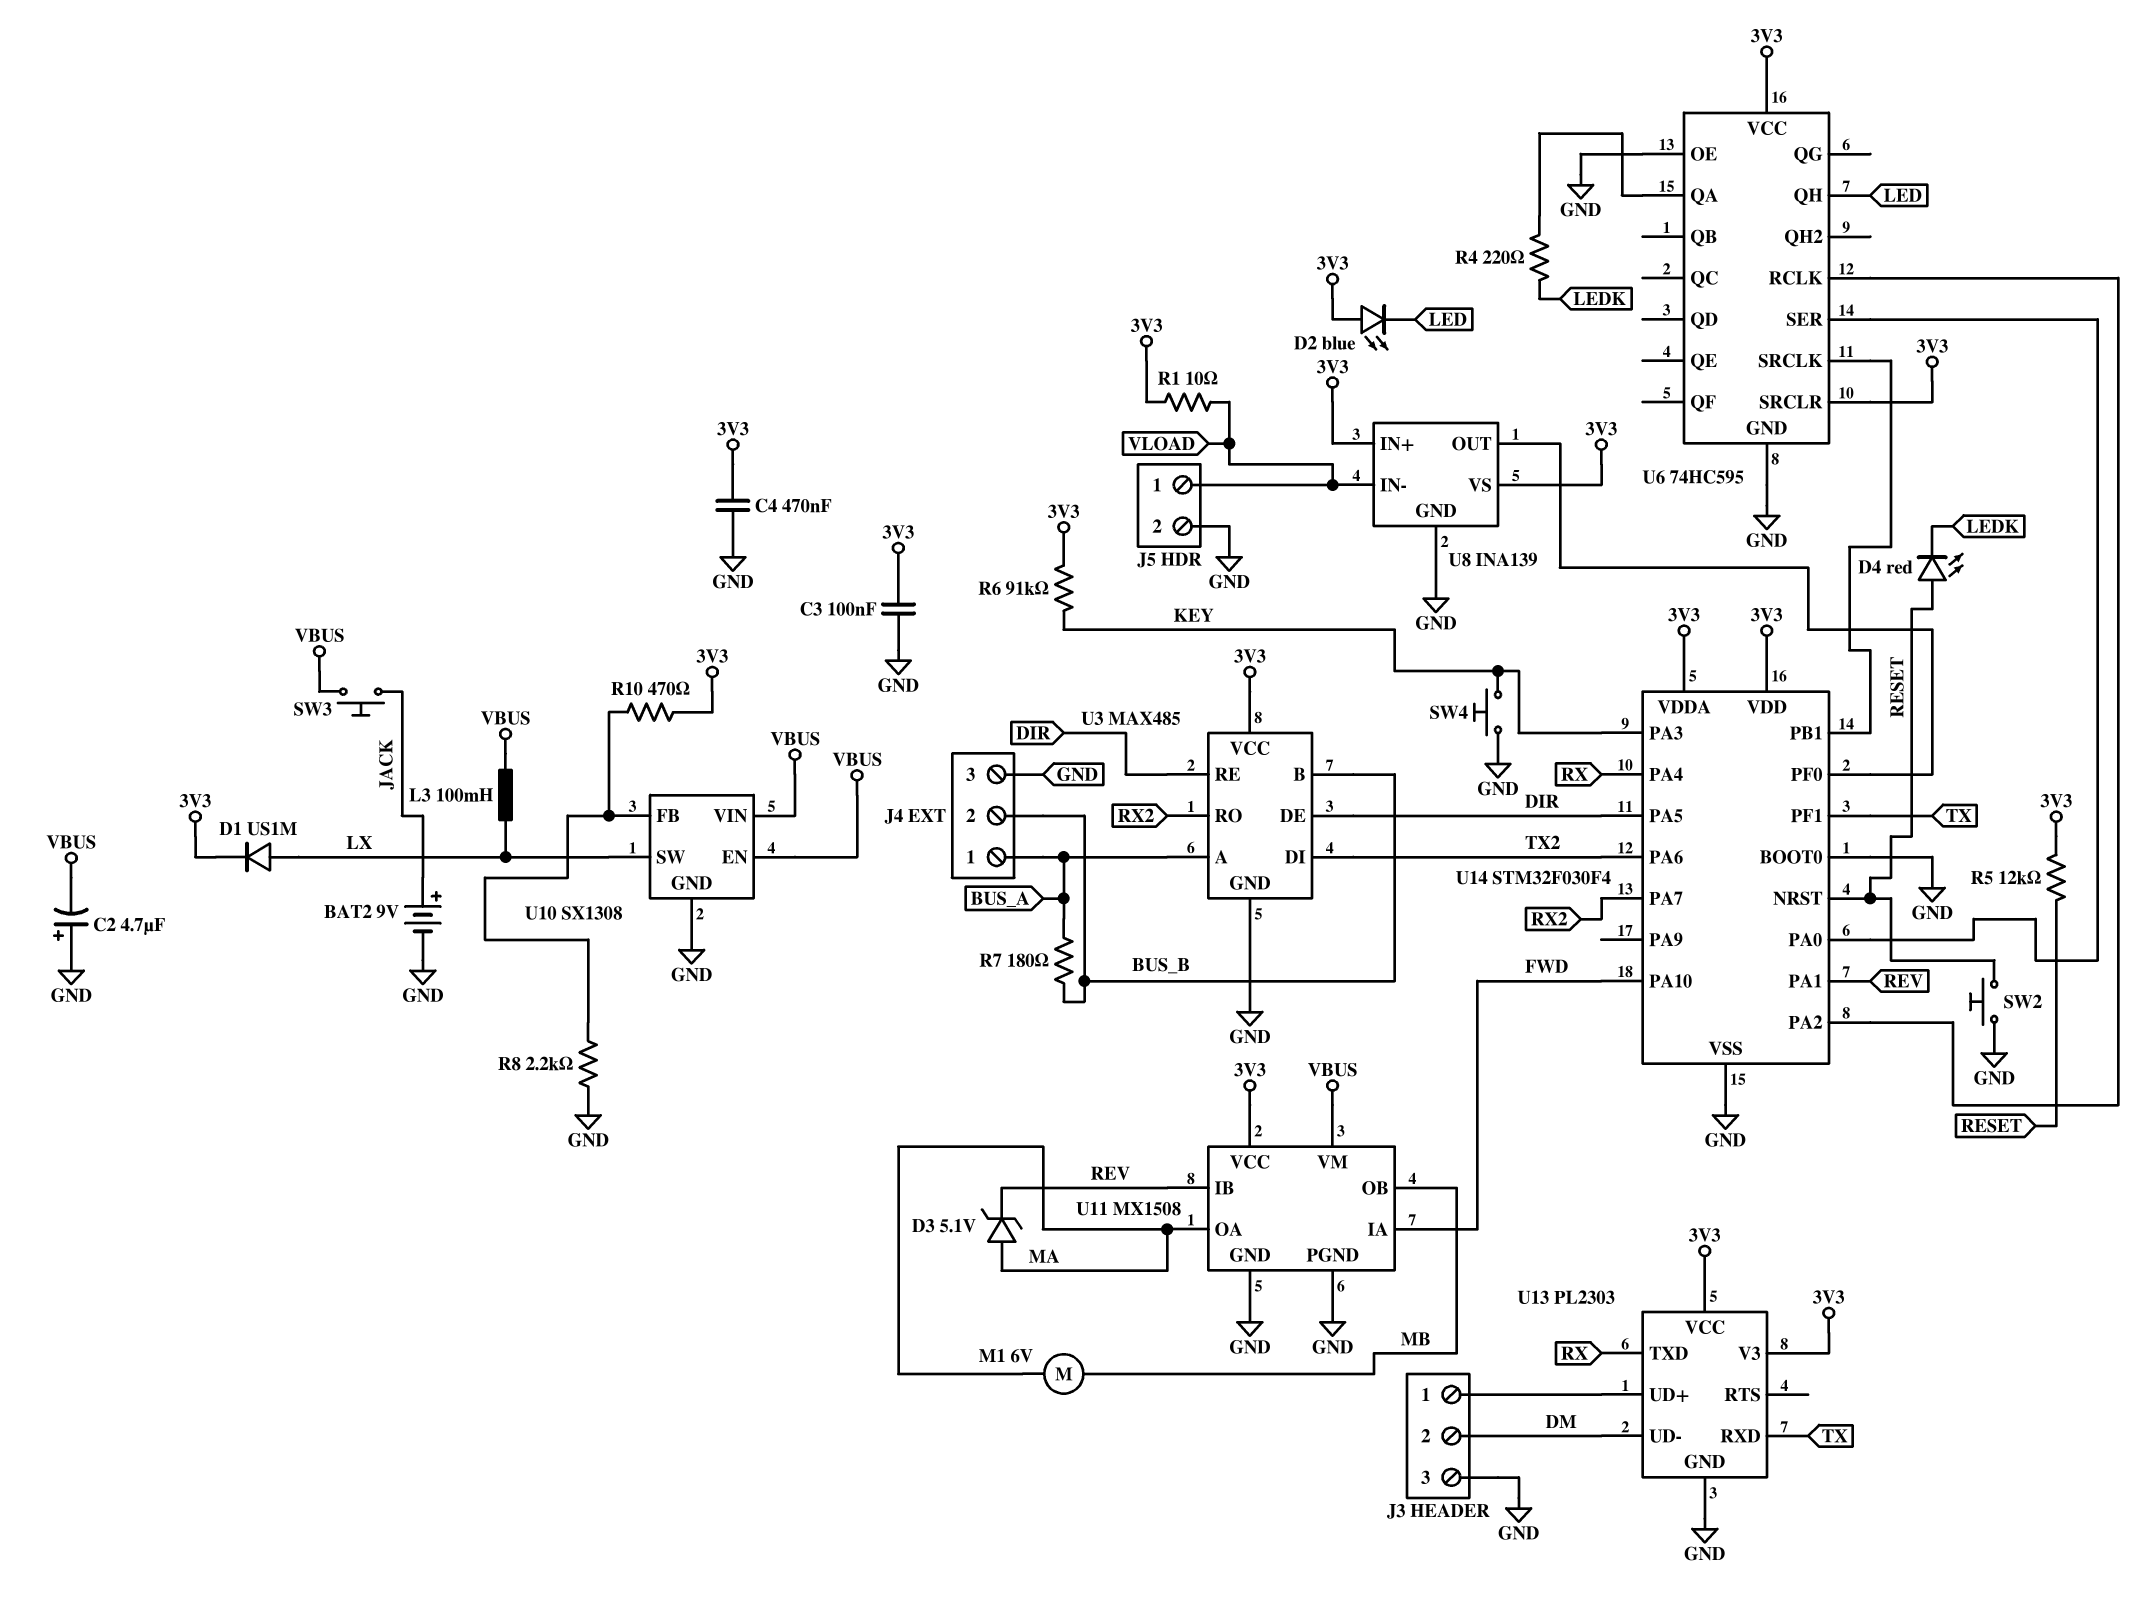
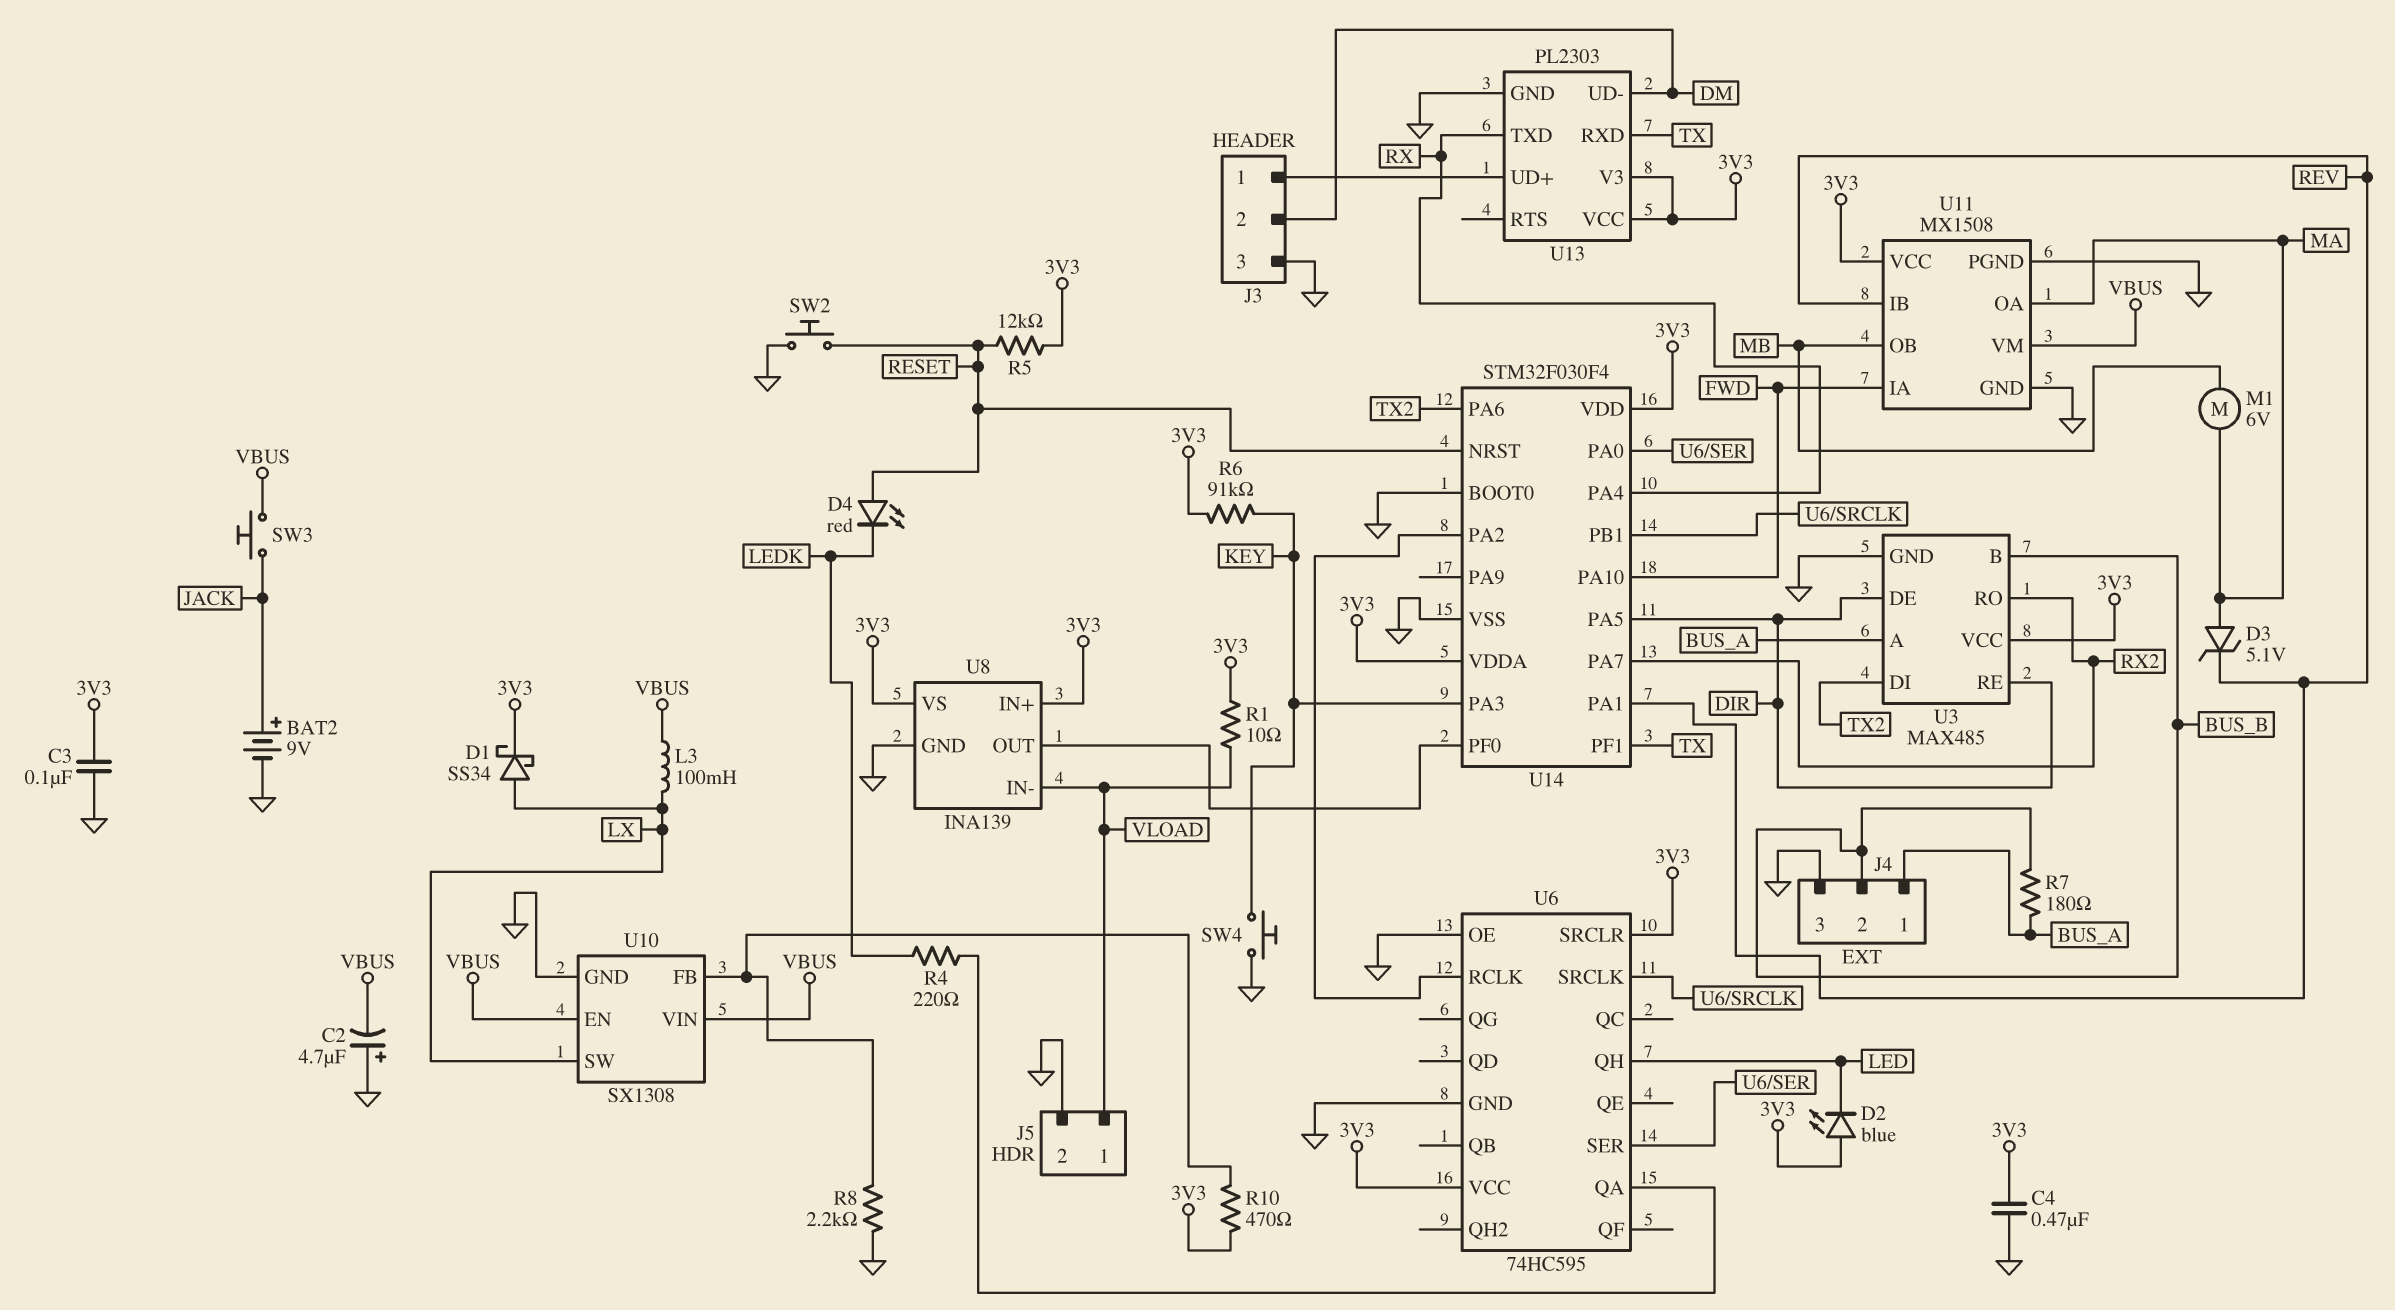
D1: diode US1M (A LX, K 3V3) -> schottky SS34 (A LX, K 3V3)

